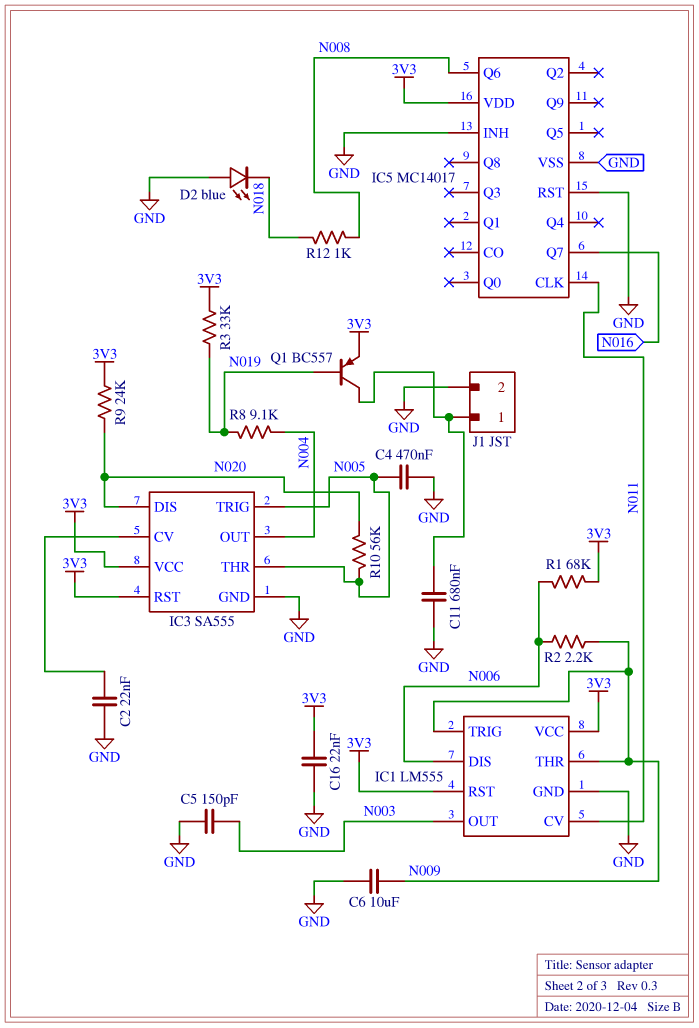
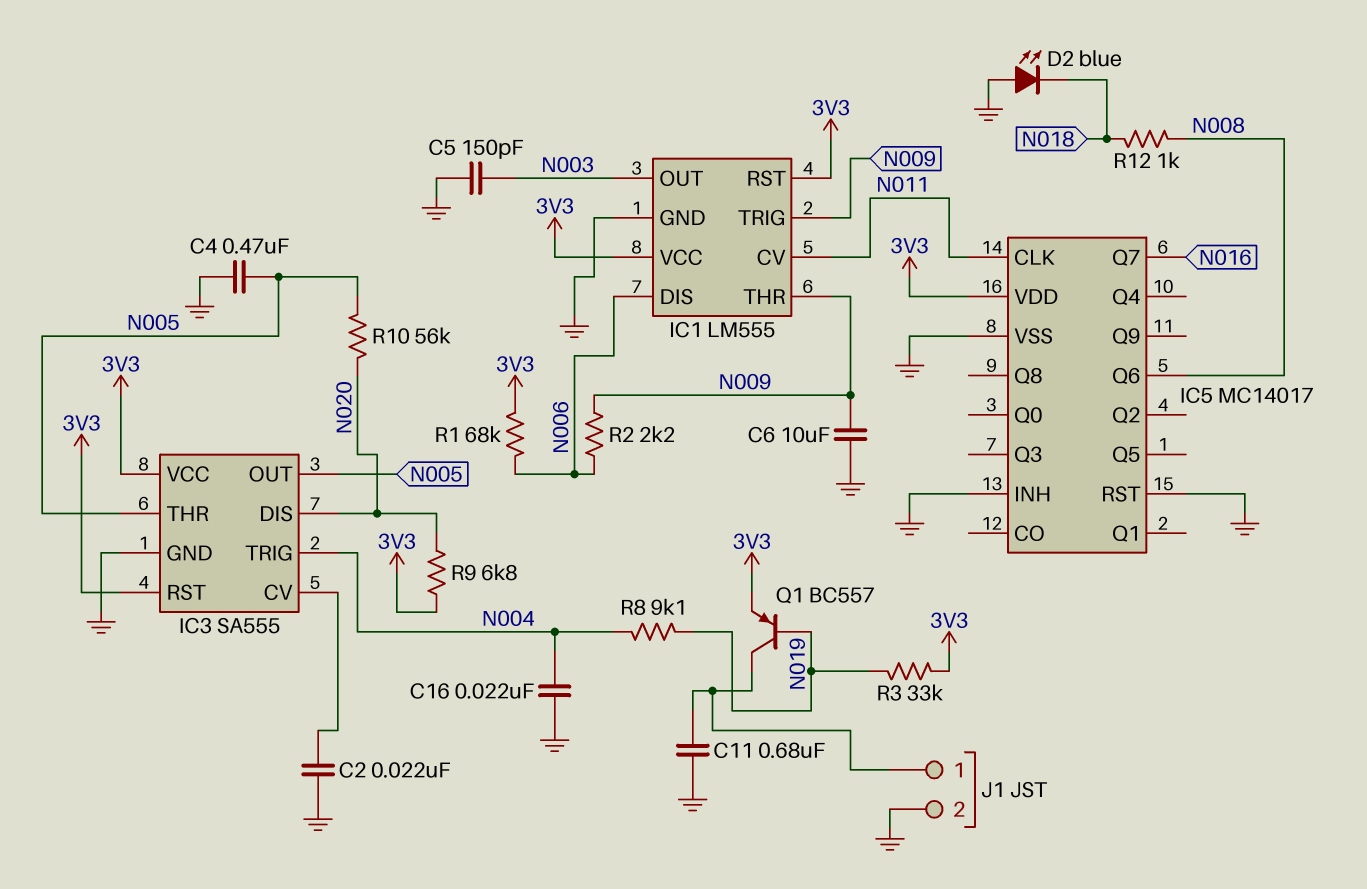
C16: 22nF (3V3, GND) -> 22nF (GND, N004)
IC3 pin OUT: N004 -> N005
IC3 pin TRIG: N005 -> N004
R9: 24k (3V3, N020) -> 6.8k (3V3, N020)

